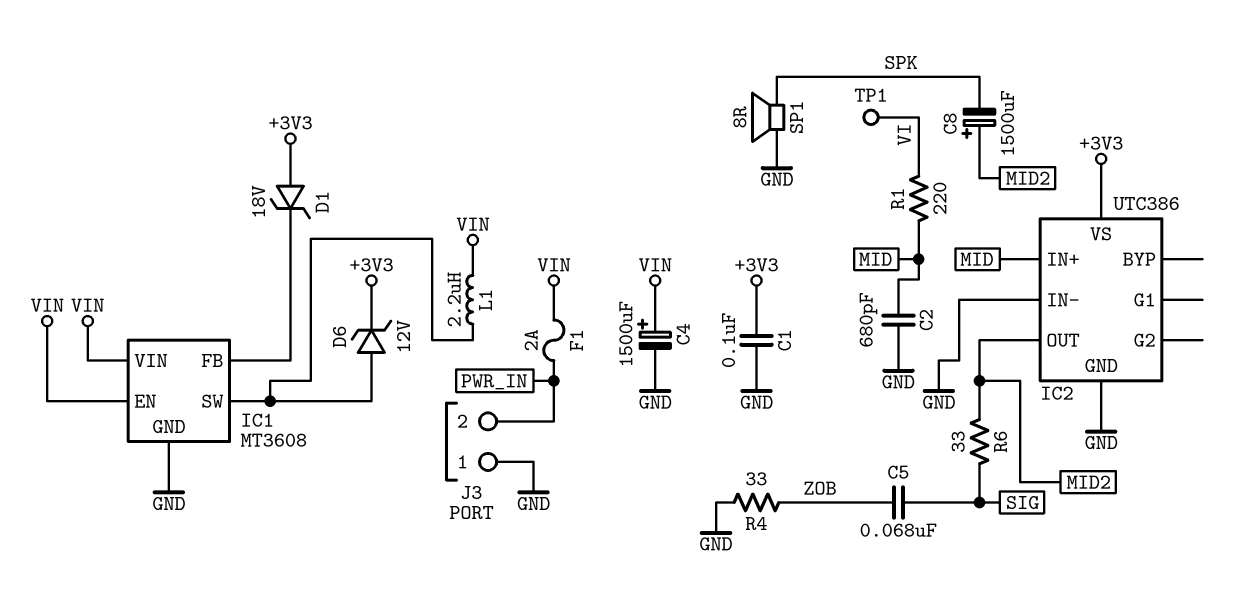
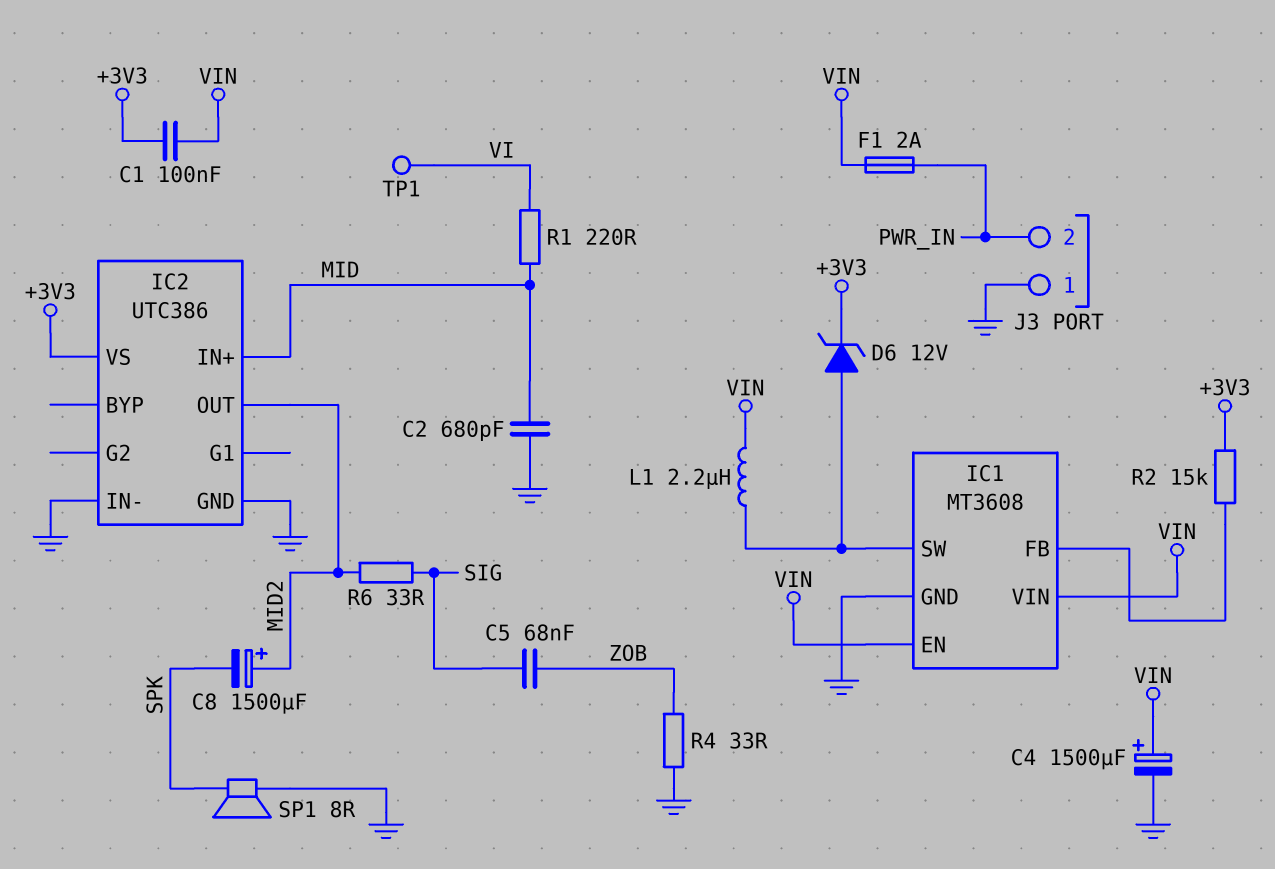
C1: 100nF (+3V3, GND) -> 100nF (+3V3, VIN)
D1: zener 18V (A +3V3, K IC1/FB) -> none
R2: none -> 15k (+3V3, IC1/FB)

